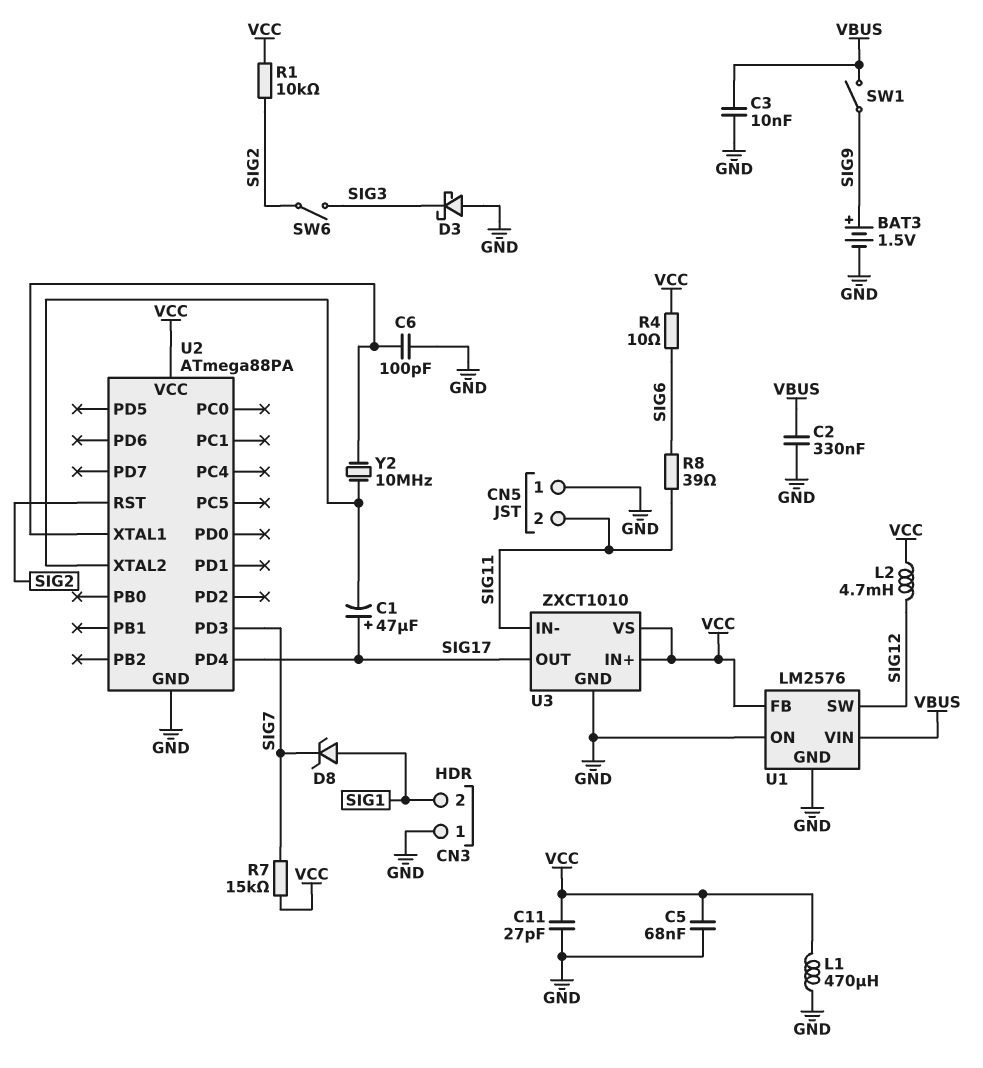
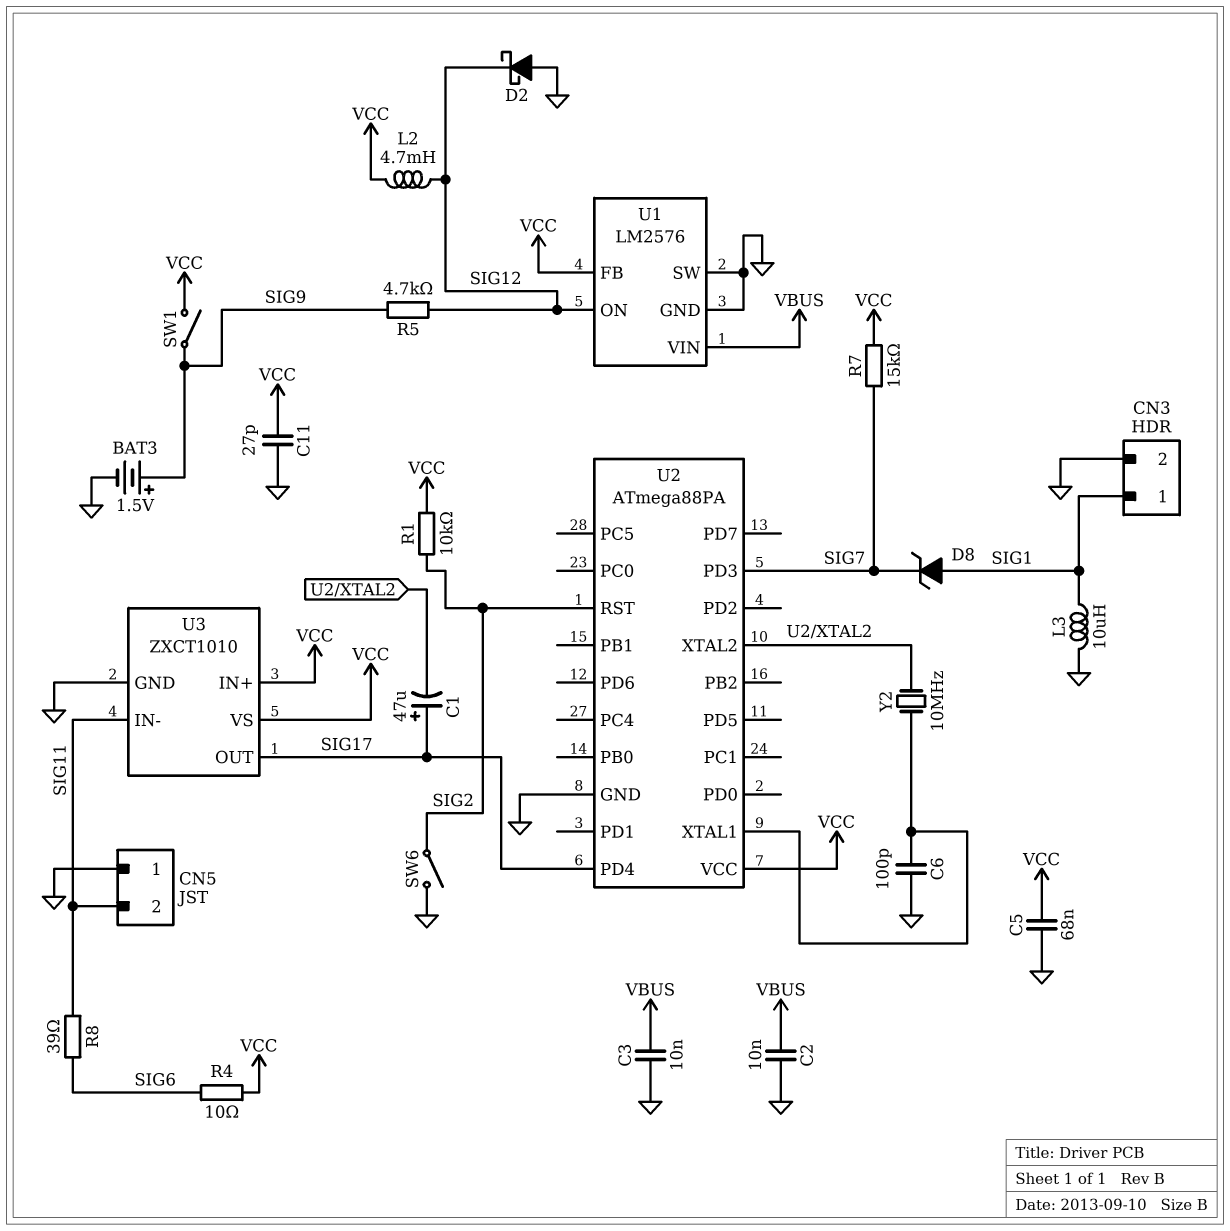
C2: 330nF (GND, VBUS) -> 10nF (GND, VBUS)
CN3 pin 1: GND -> SIG1
CN3 pin 2: SIG1 -> GND
D2: none -> schottky (A GND, K SIG12)
D3: schottky (A GND, K SIG3) -> none
L1: 470uH (GND, VCC) -> none
L3: none -> 10uH (GND, SIG1)
R5: none -> 4.7k (SIG9, SIG12)
SW1: switch (SIG9, VBUS) -> switch (SIG9, VCC)
SW6: switch (SIG2, SIG3) -> switch (GND, SIG2)
U1 pin ON: GND -> SIG12
U1 pin SW: SIG12 -> GND

